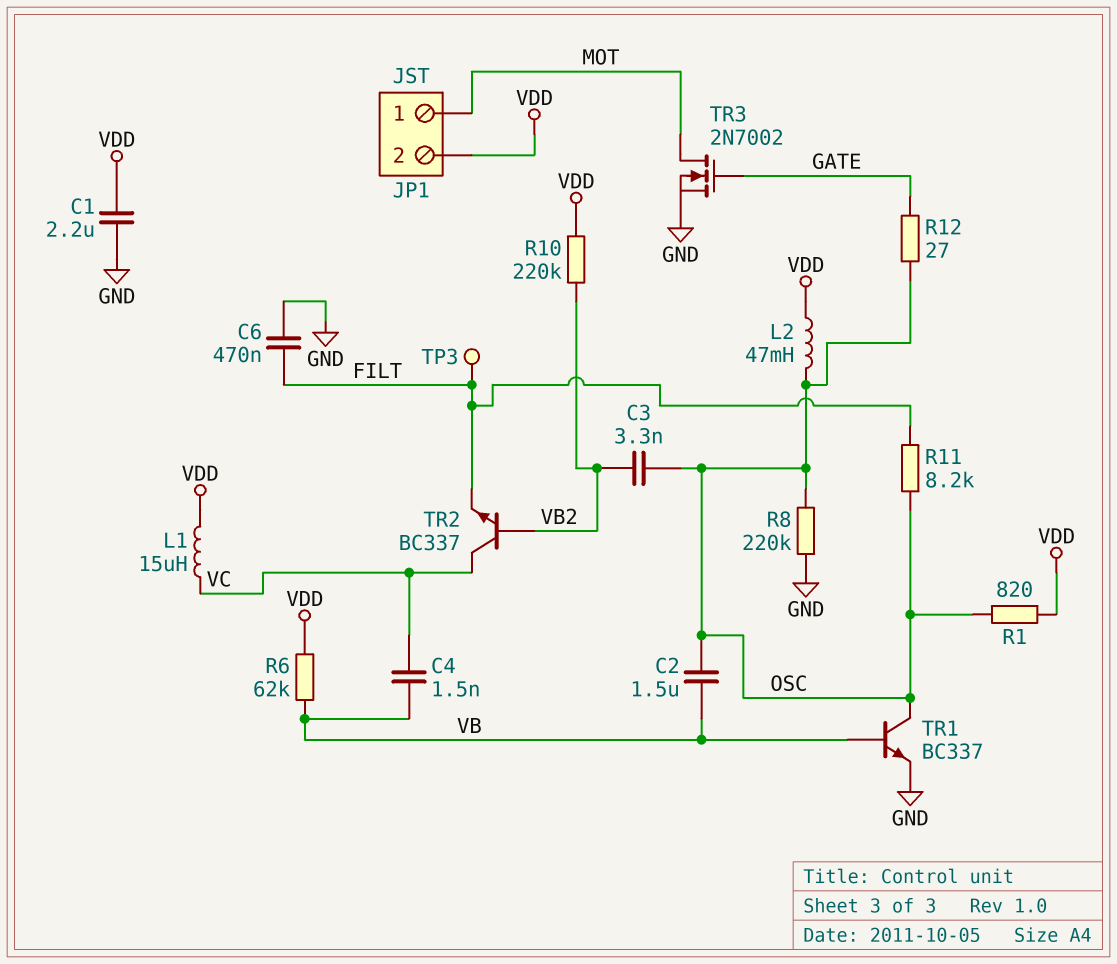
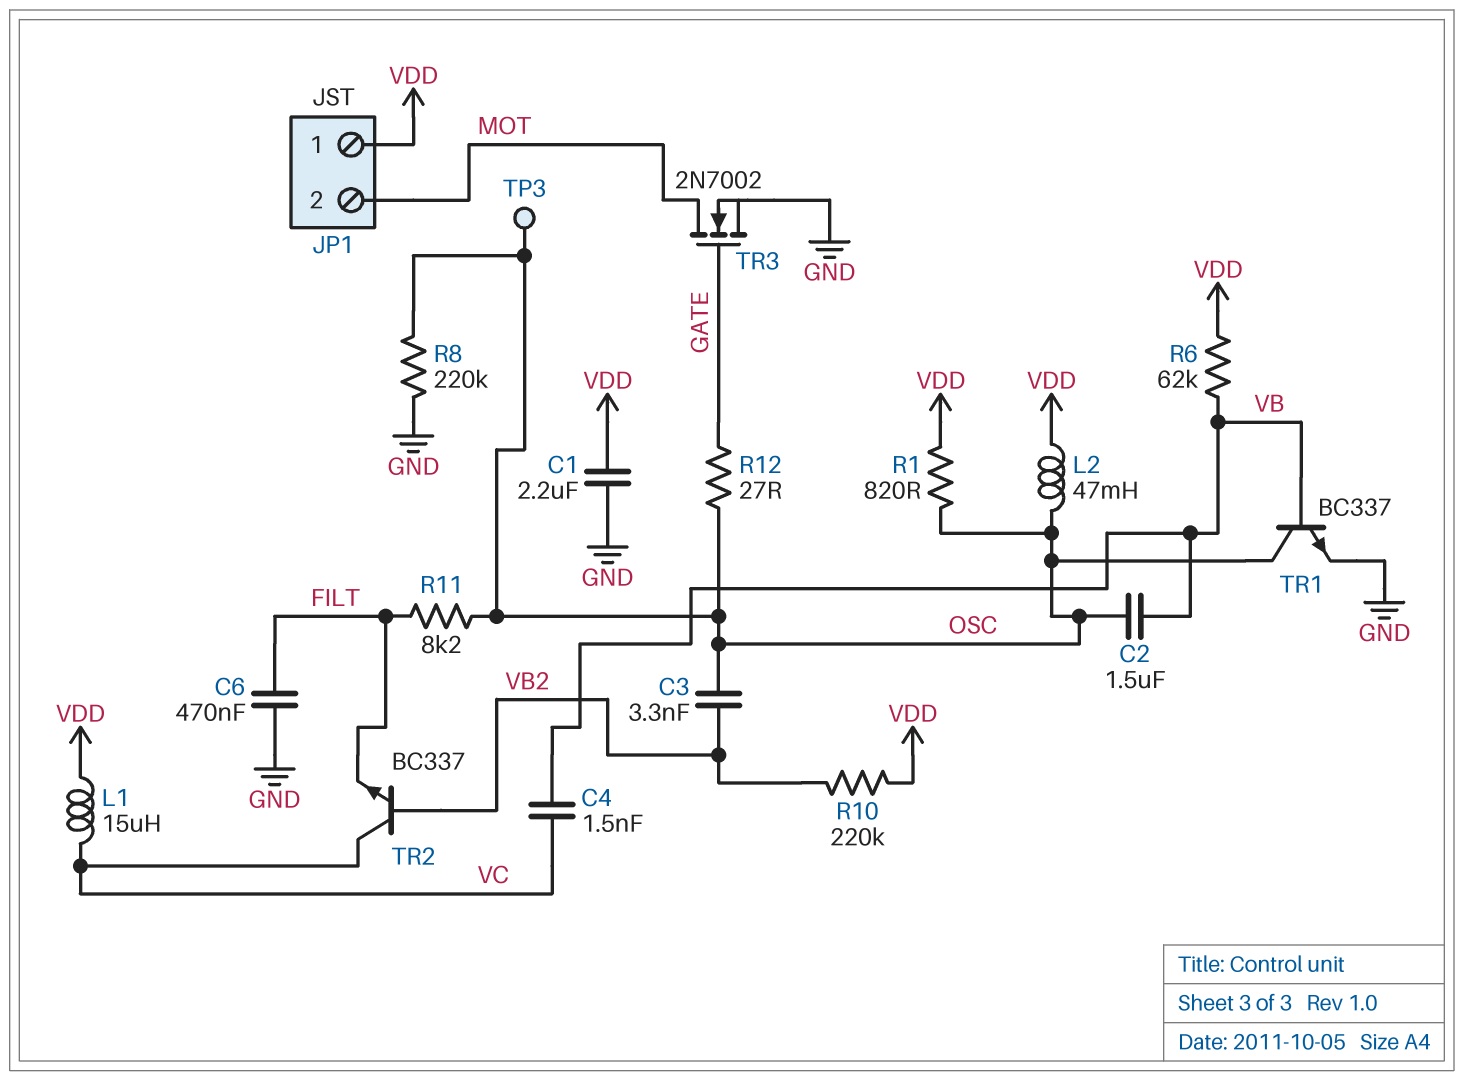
JP1 pin 1: MOT -> VDD
JP1 pin 2: VDD -> MOT
TP3: test point (FILT) -> test point (OSC)

